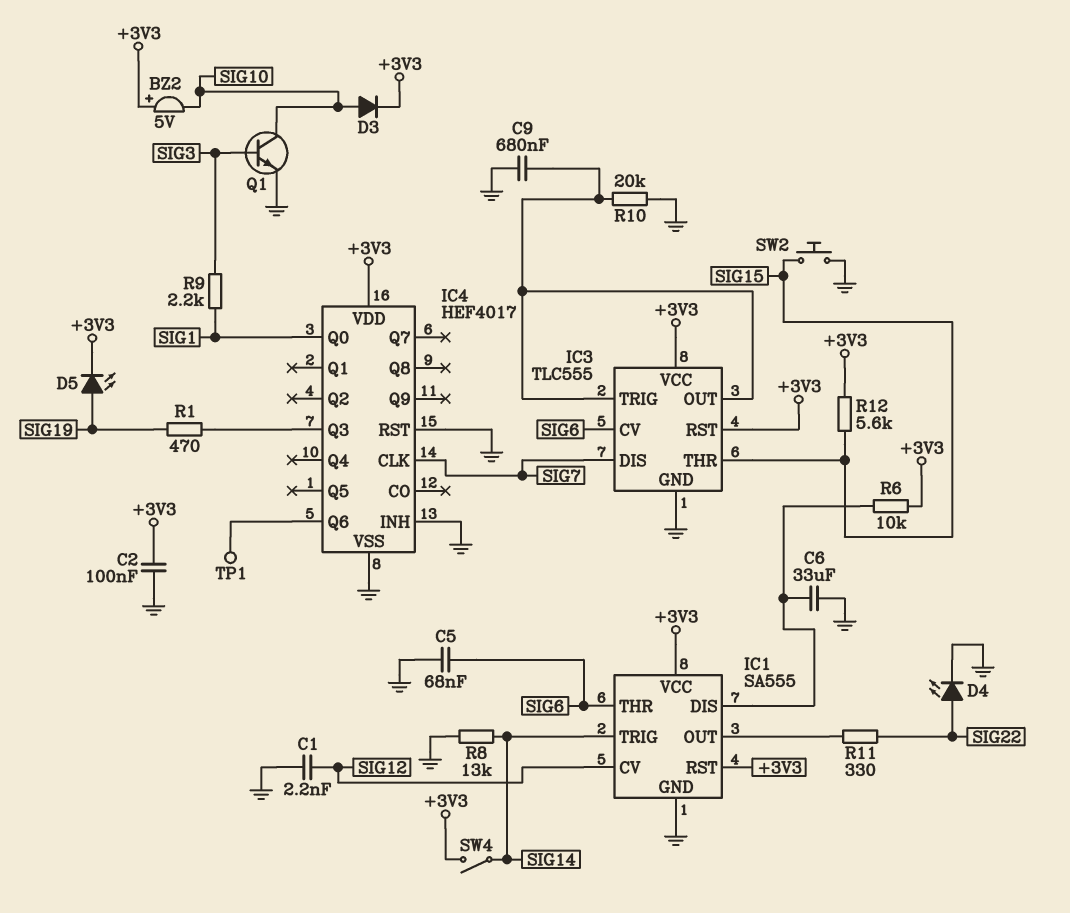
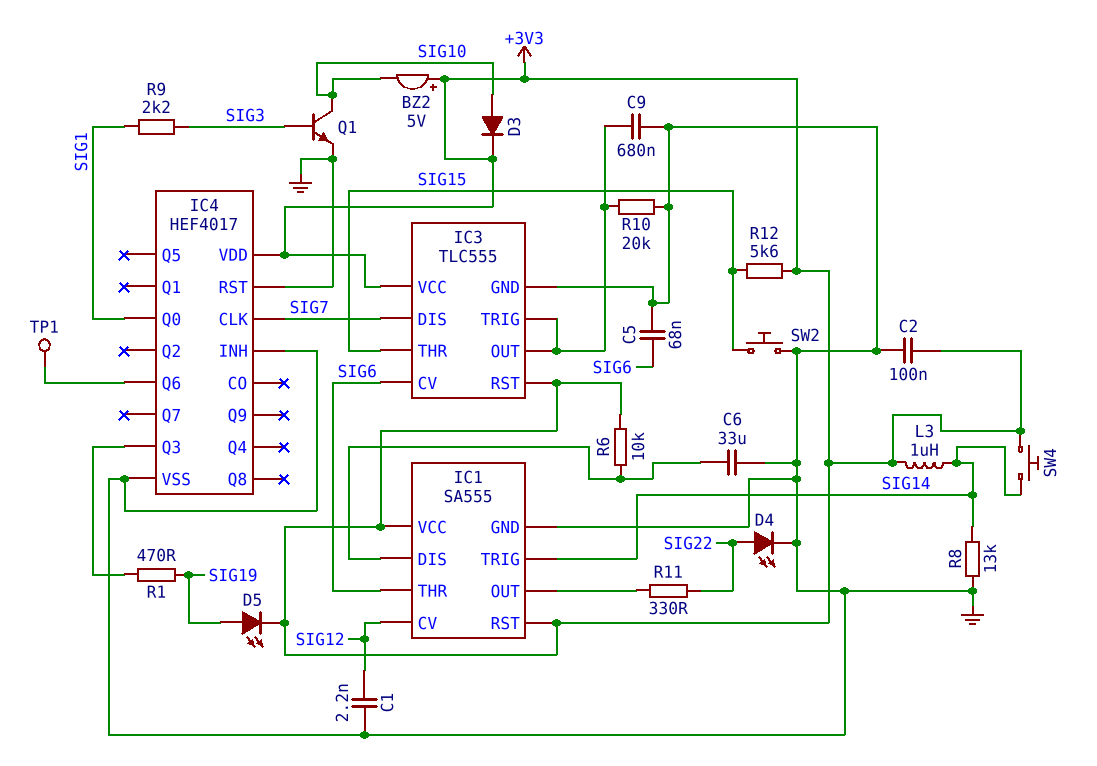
L3: none -> 1uH (+3V3, SIG14)
SW4: switch (+3V3, SIG14) -> button (+3V3, SIG14)

